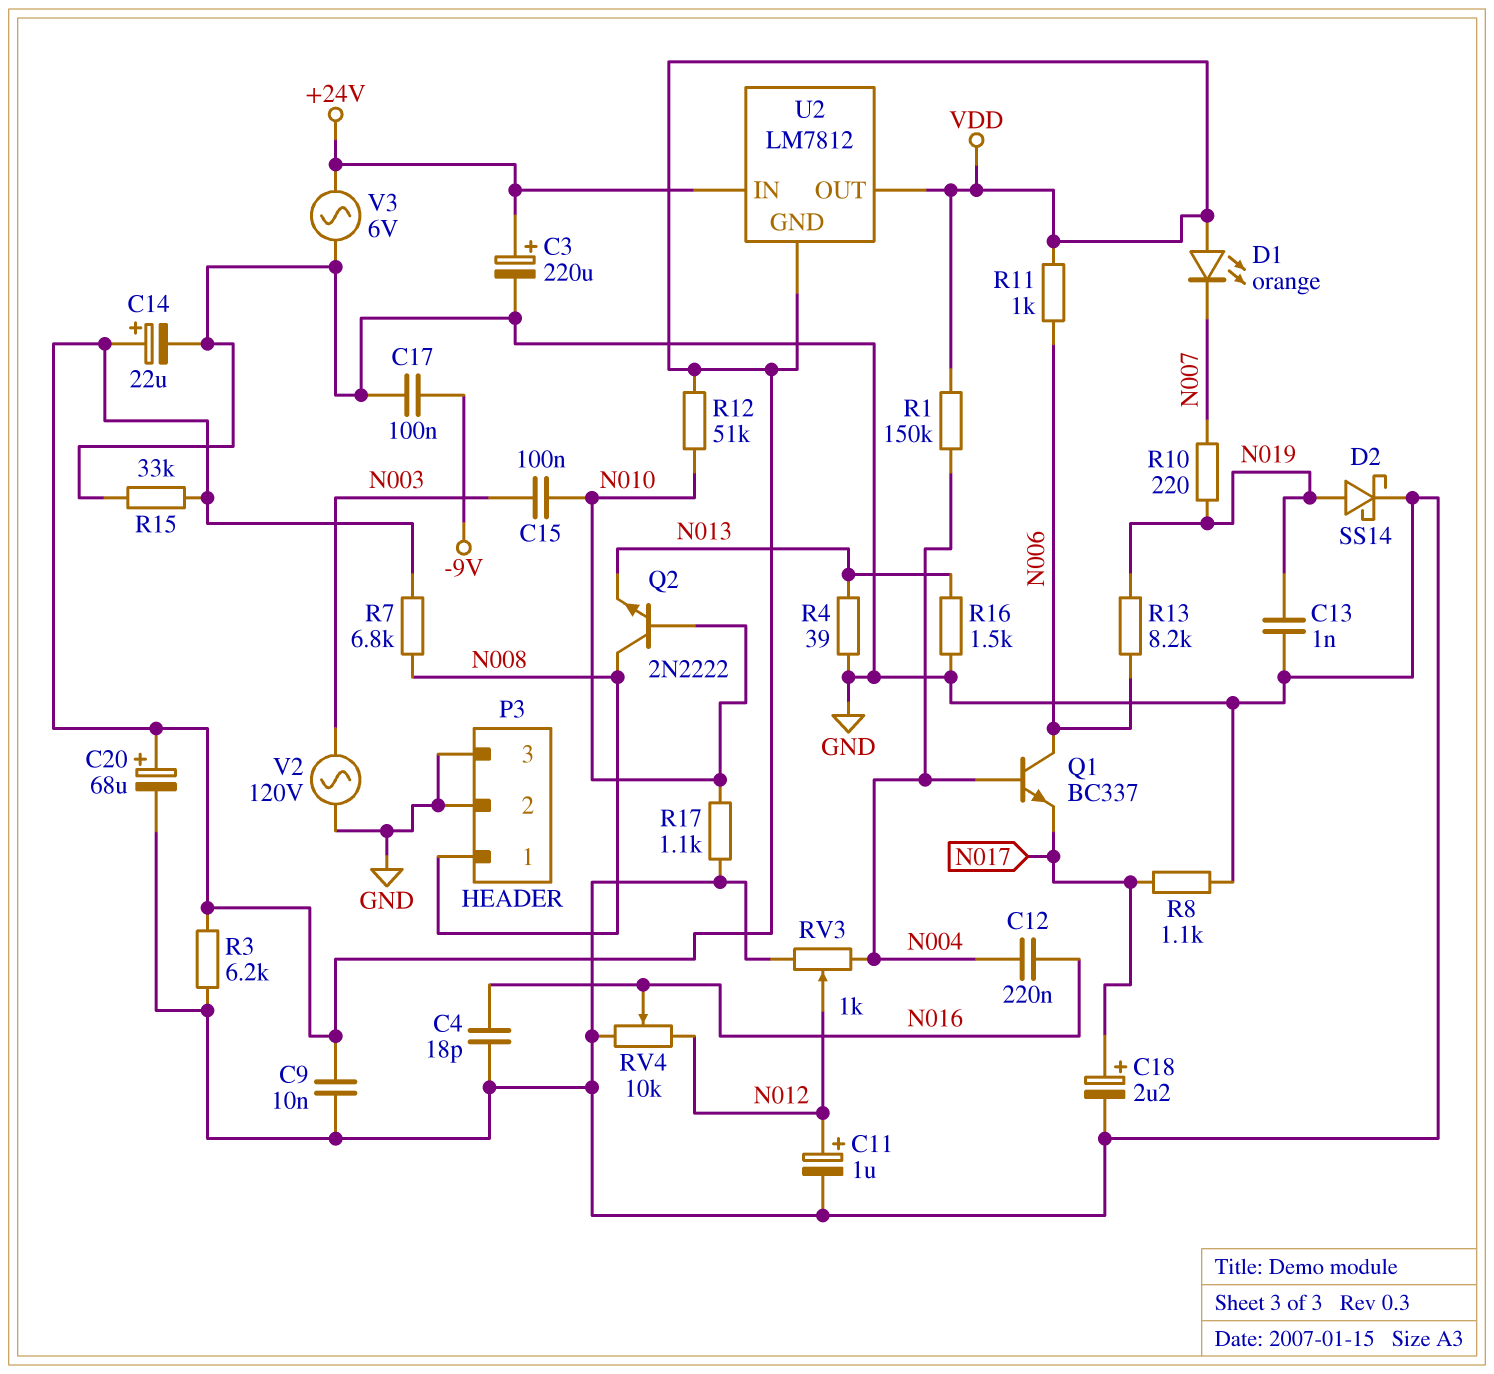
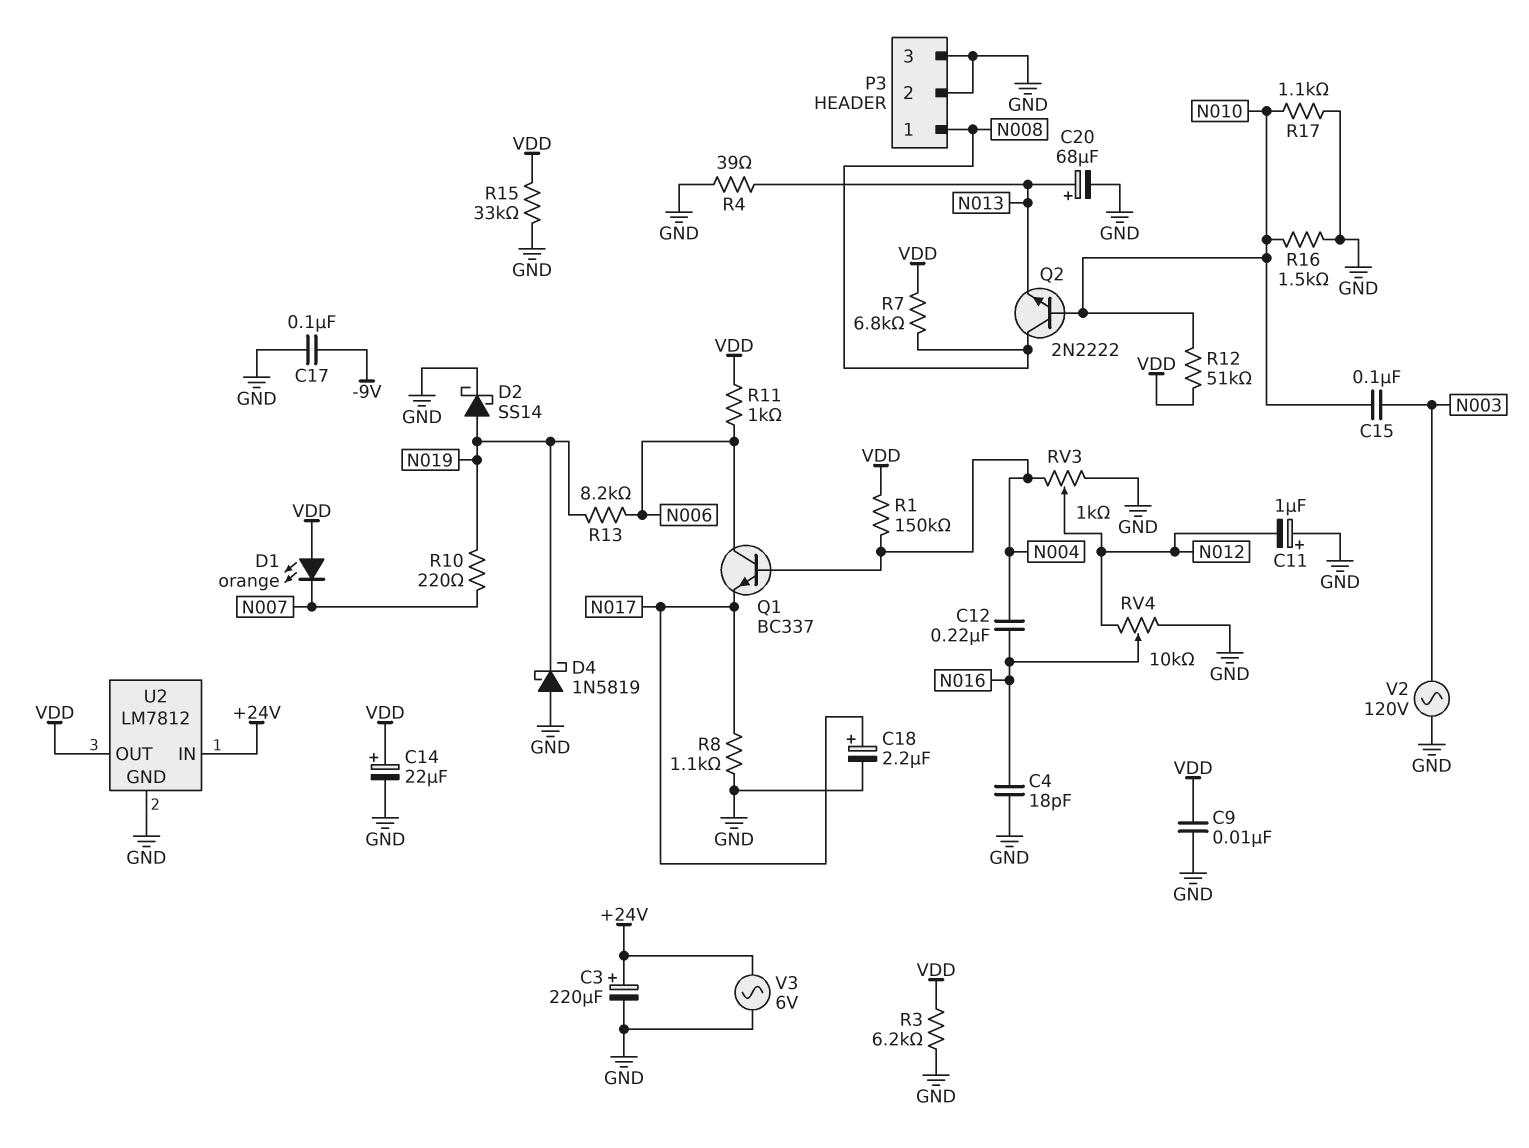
C11: 1uF (plus N012, minus GND) -> 1uF (plus GND, minus N012)
C13: 1nF (GND, N019) -> none
C20: 68uF (plus VDD, minus GND) -> 68uF (plus N013, minus GND)
D4: none -> schottky 1N5819 (A GND, K N019)
R16: 1.5k (GND, N013) -> 1.5k (GND, N010)
U2 pin GND: VDD -> GND

